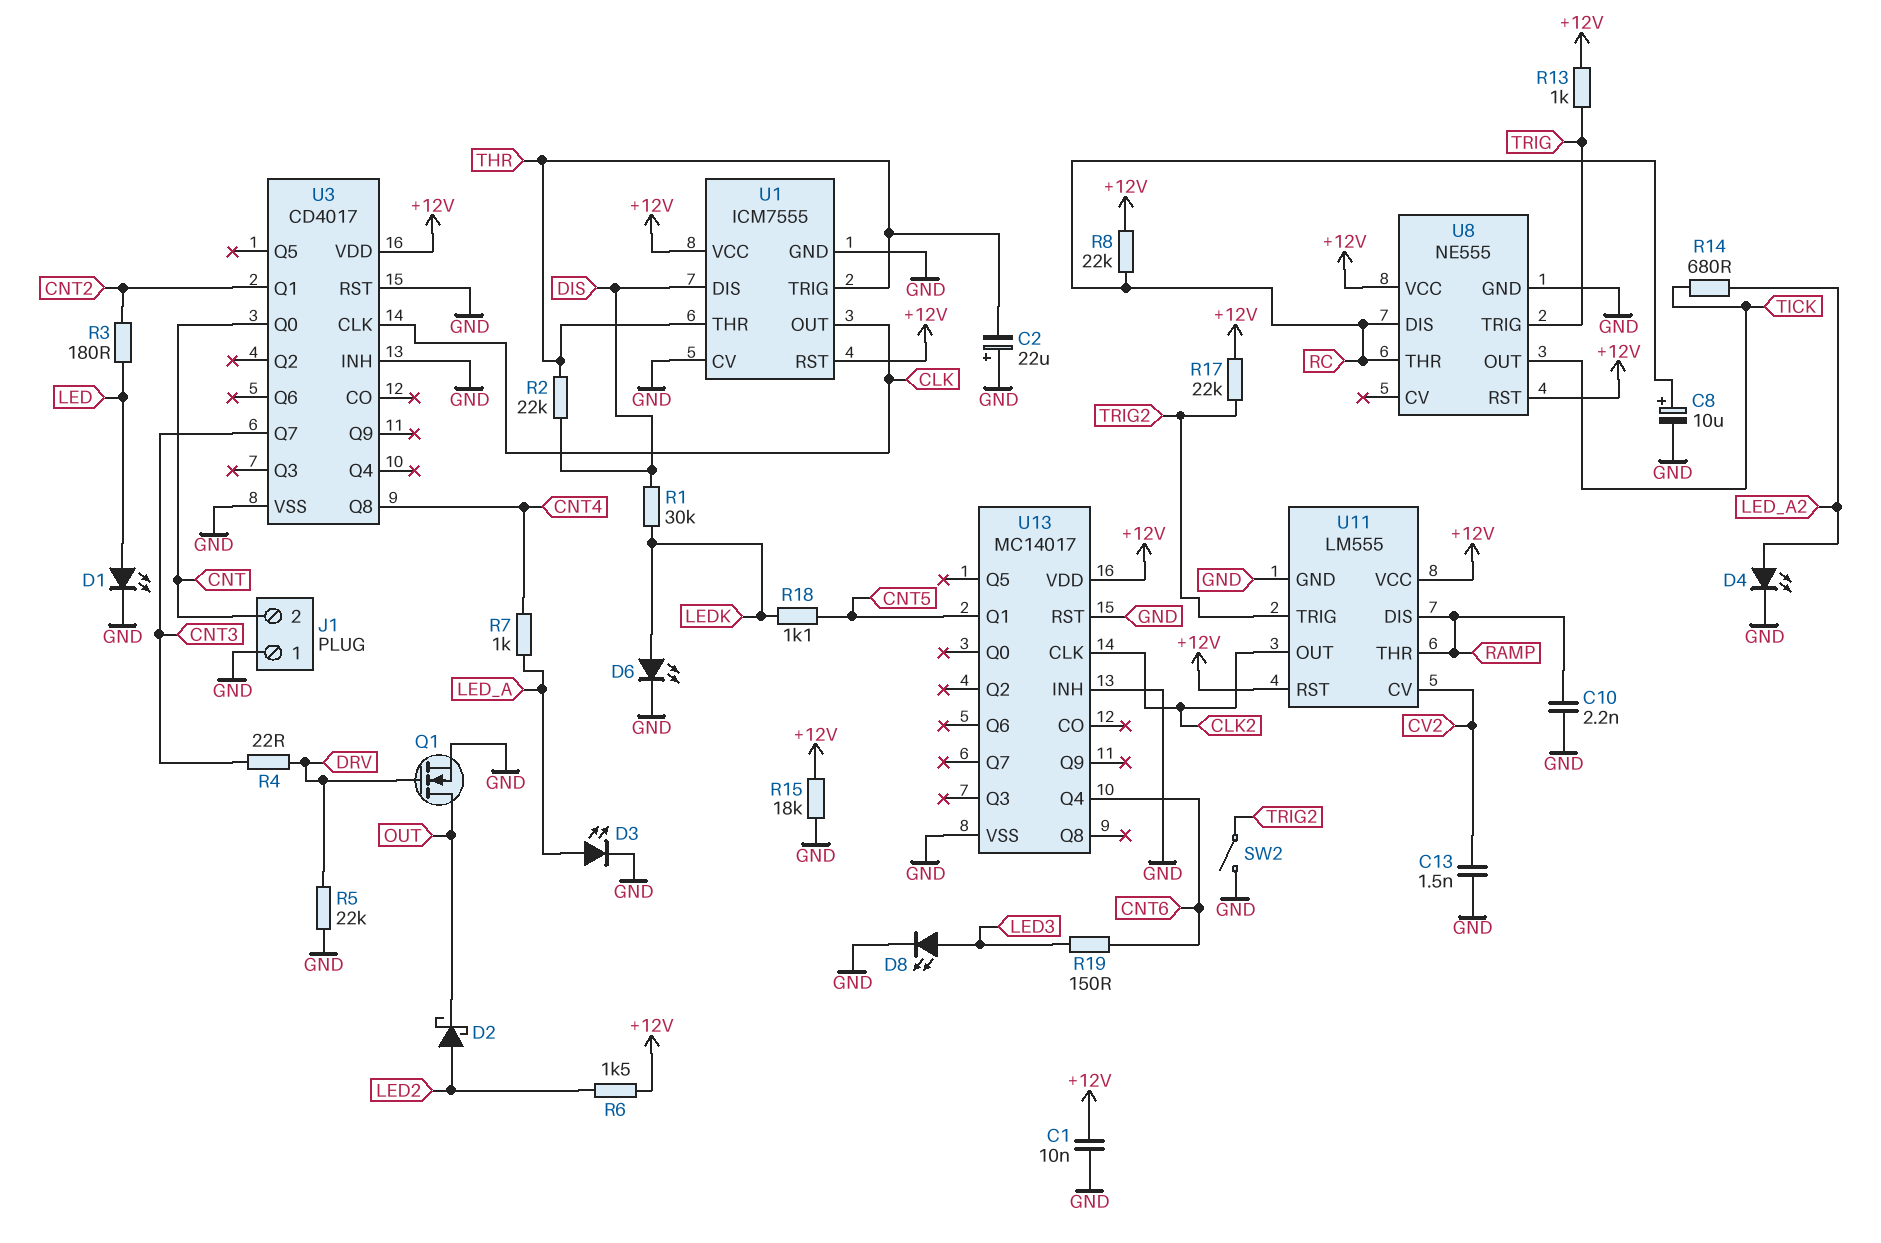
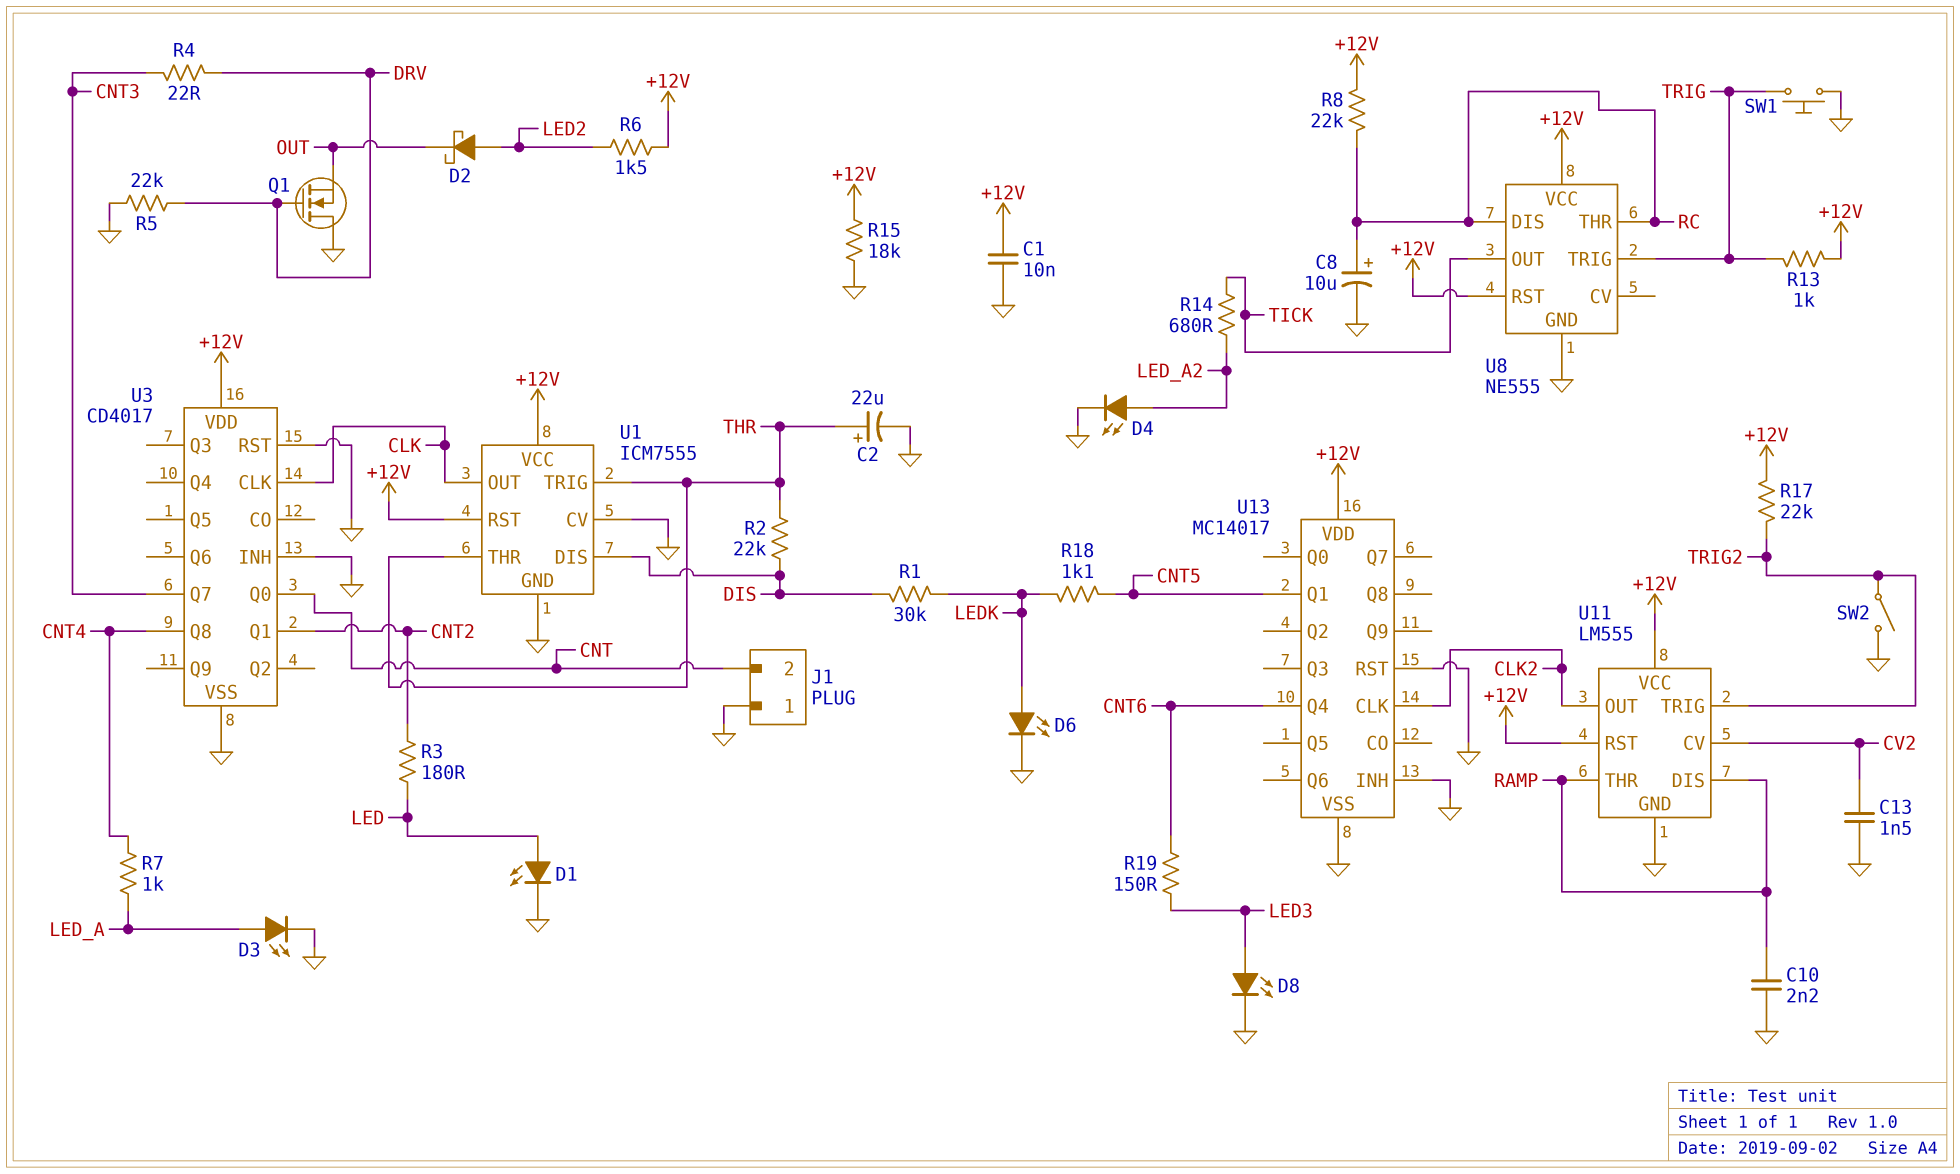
C2: 22uF (plus GND, minus THR) -> 22uF (plus THR, minus GND)
Q1: NMOS (G DRV, D OUT, S GND) -> NMOS (G DRV, D GND, S OUT)
SW1: none -> button (GND, TRIG)

